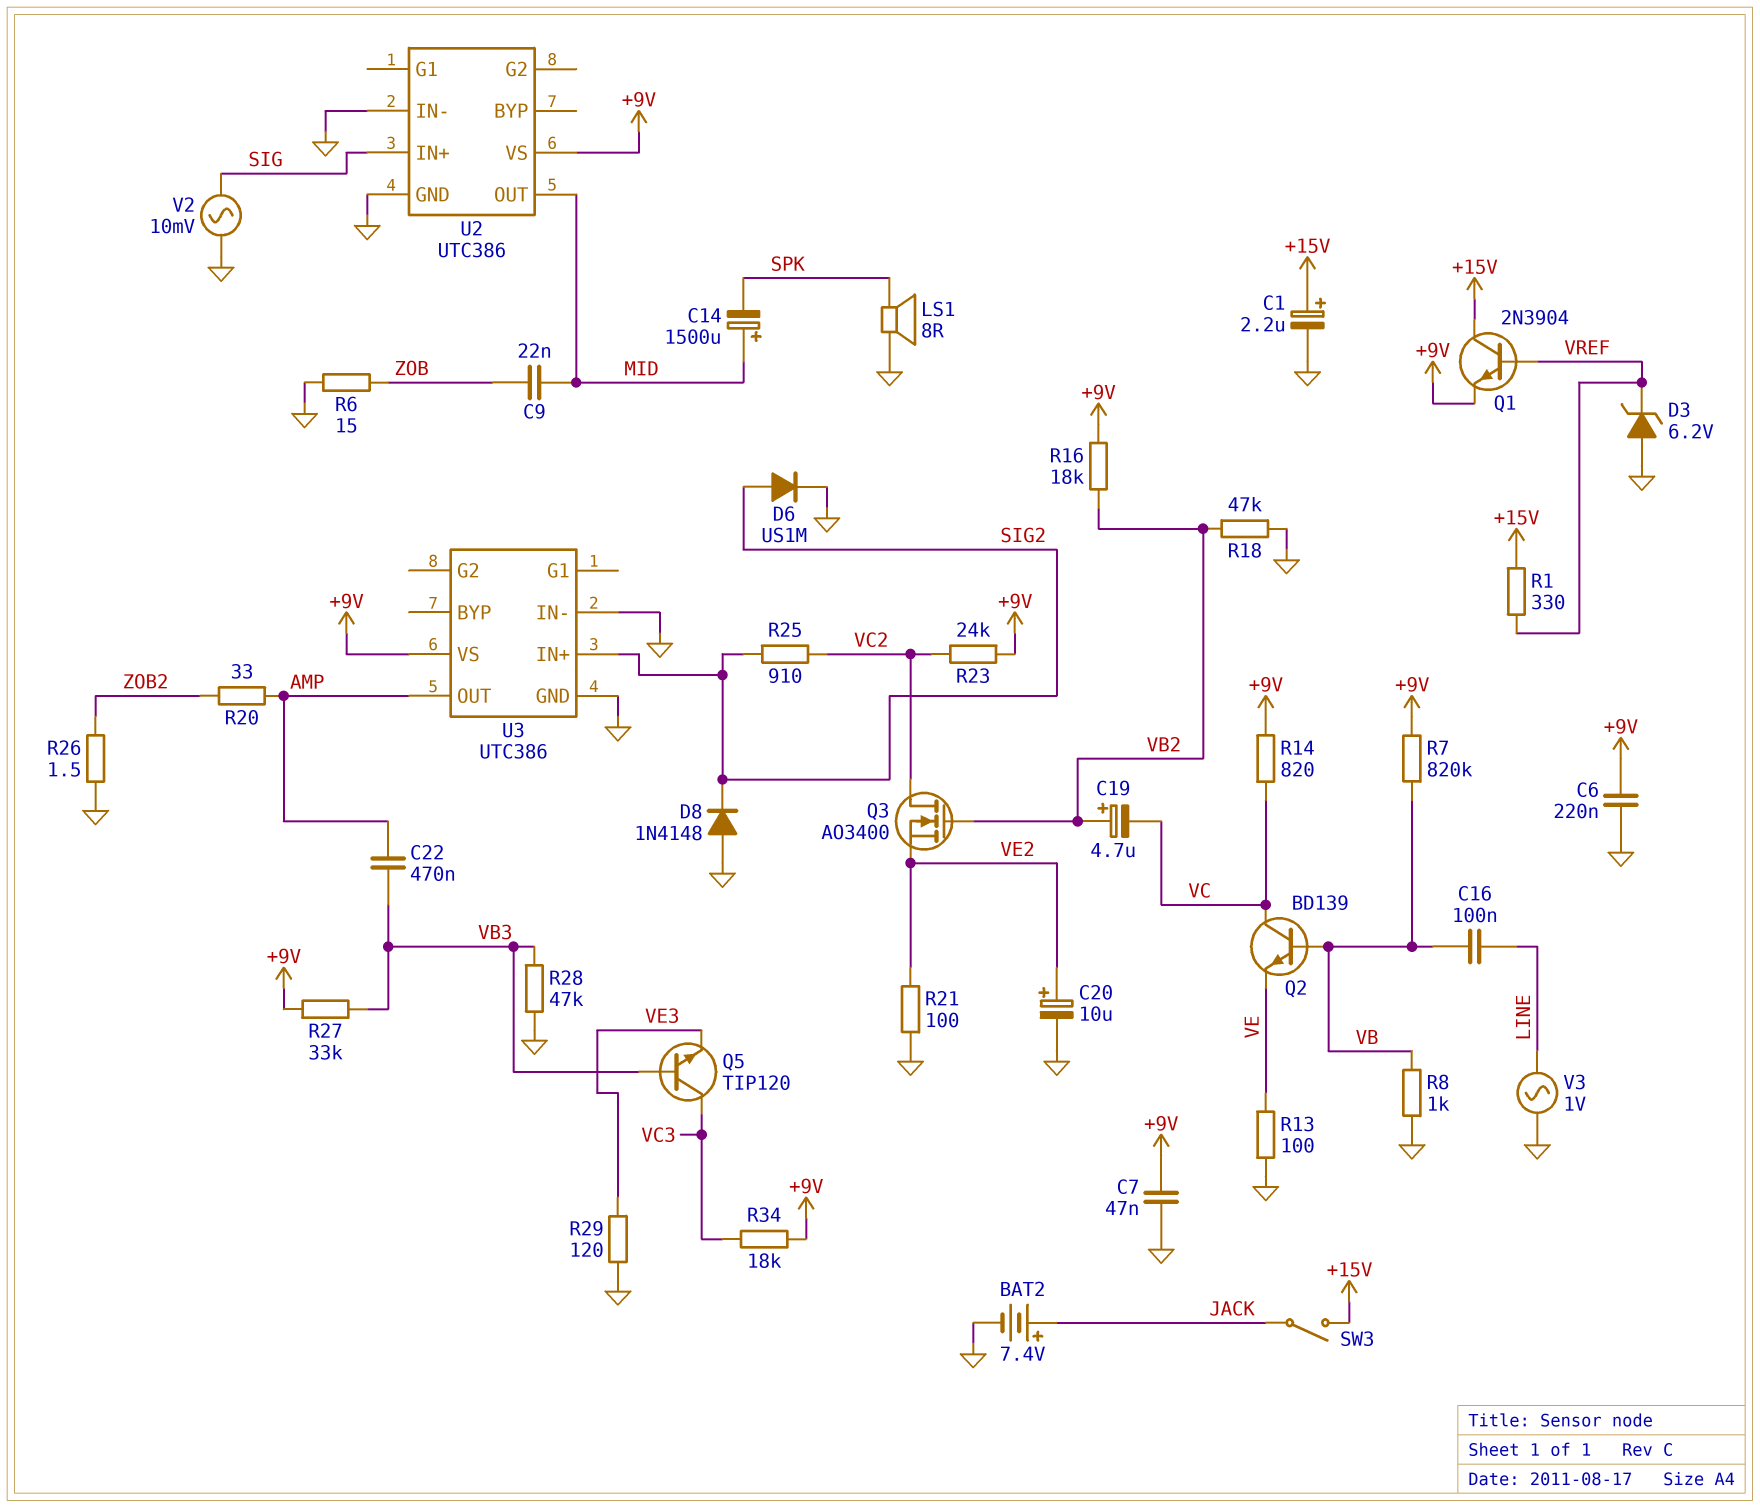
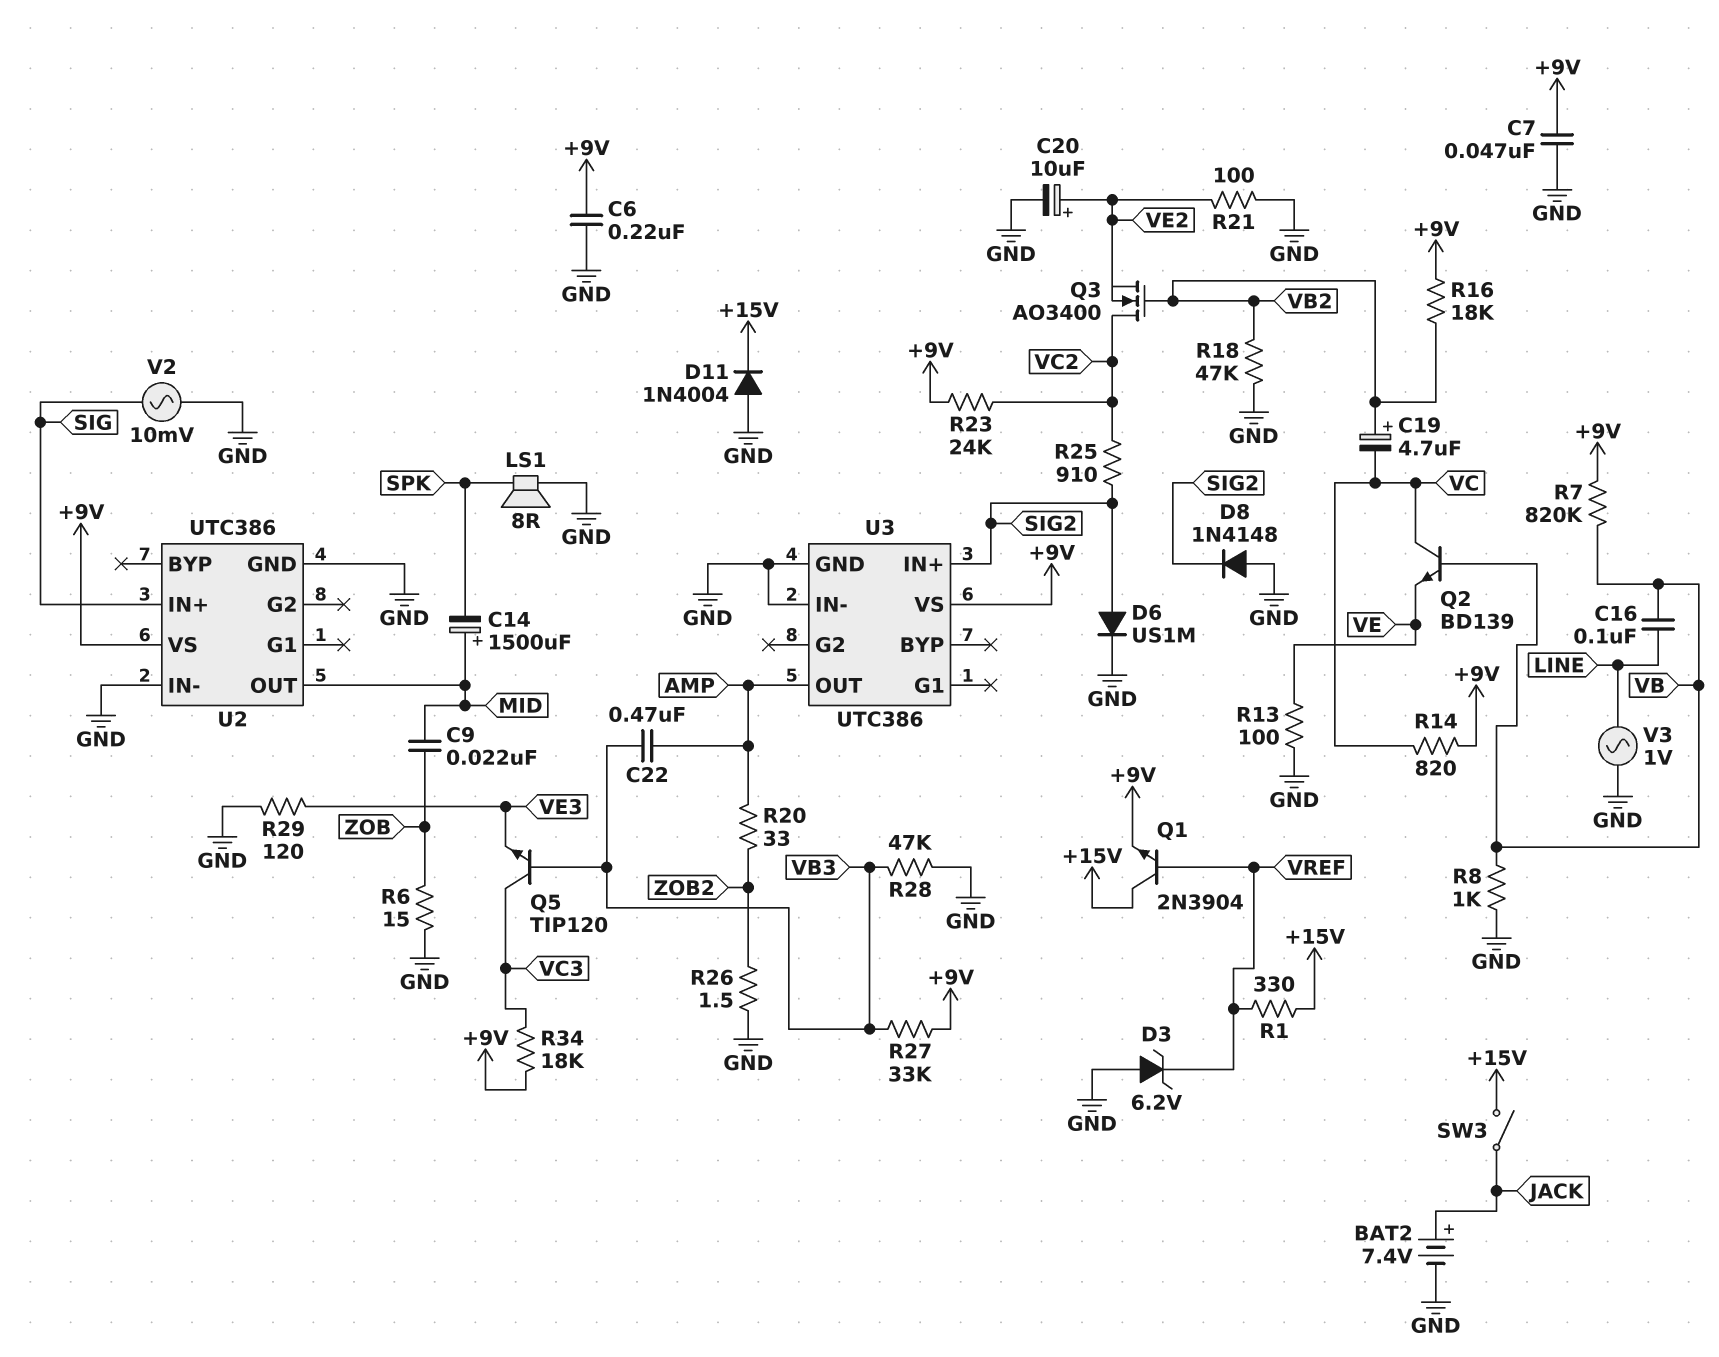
C1: 2.2uF (plus +15V, minus GND) -> none
D11: none -> diode 1N4004 (A GND, K +15V)

